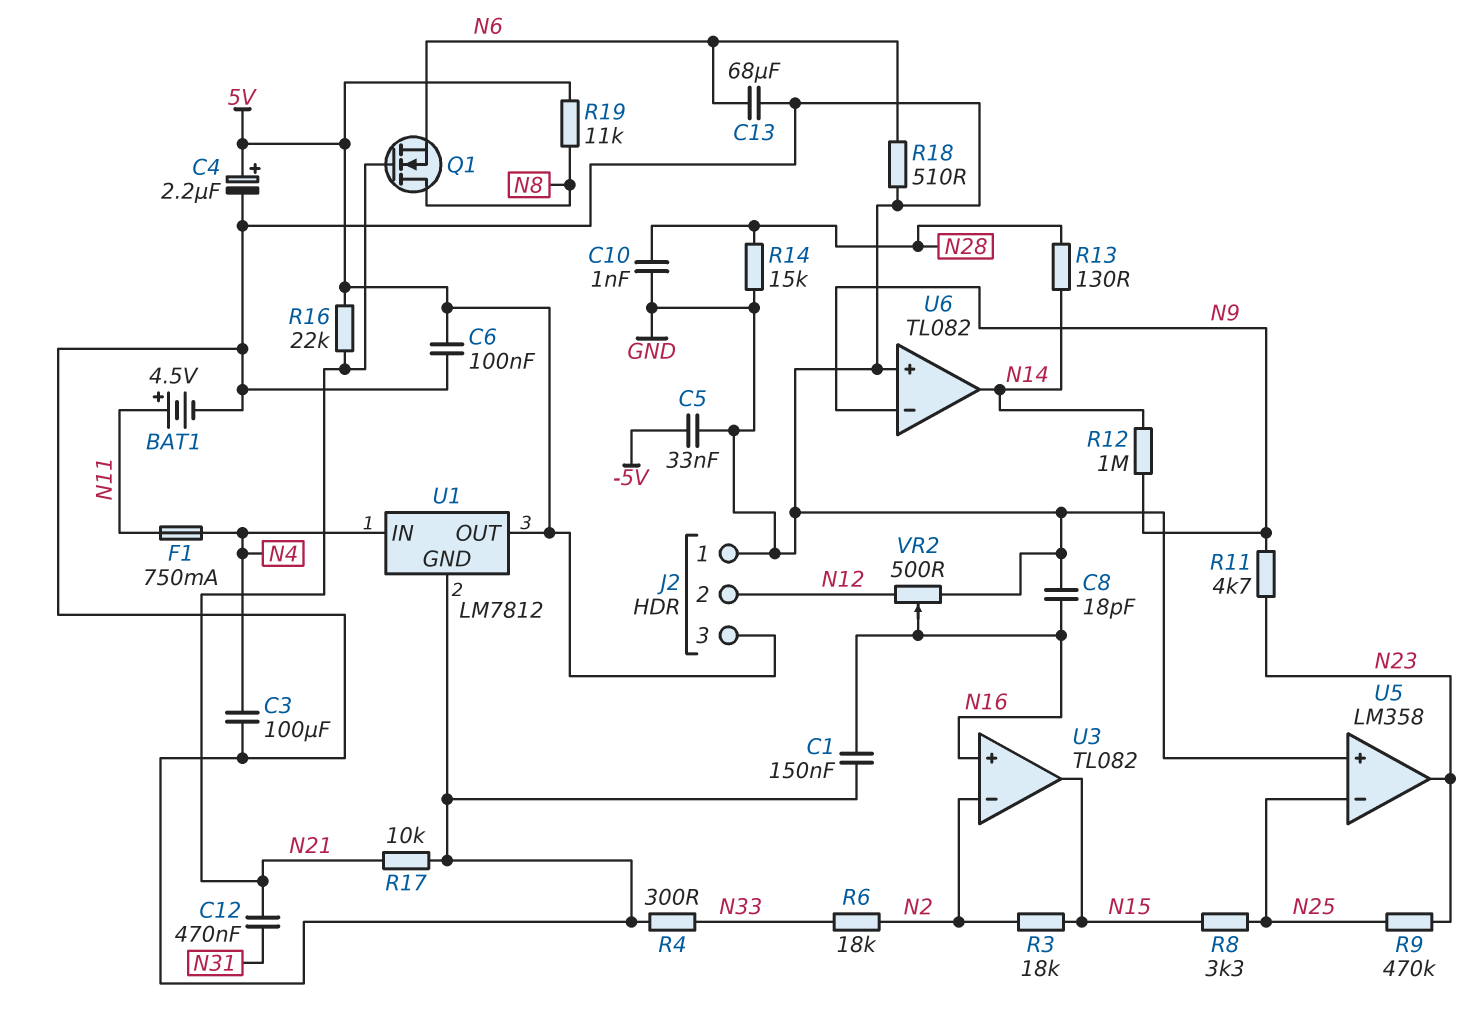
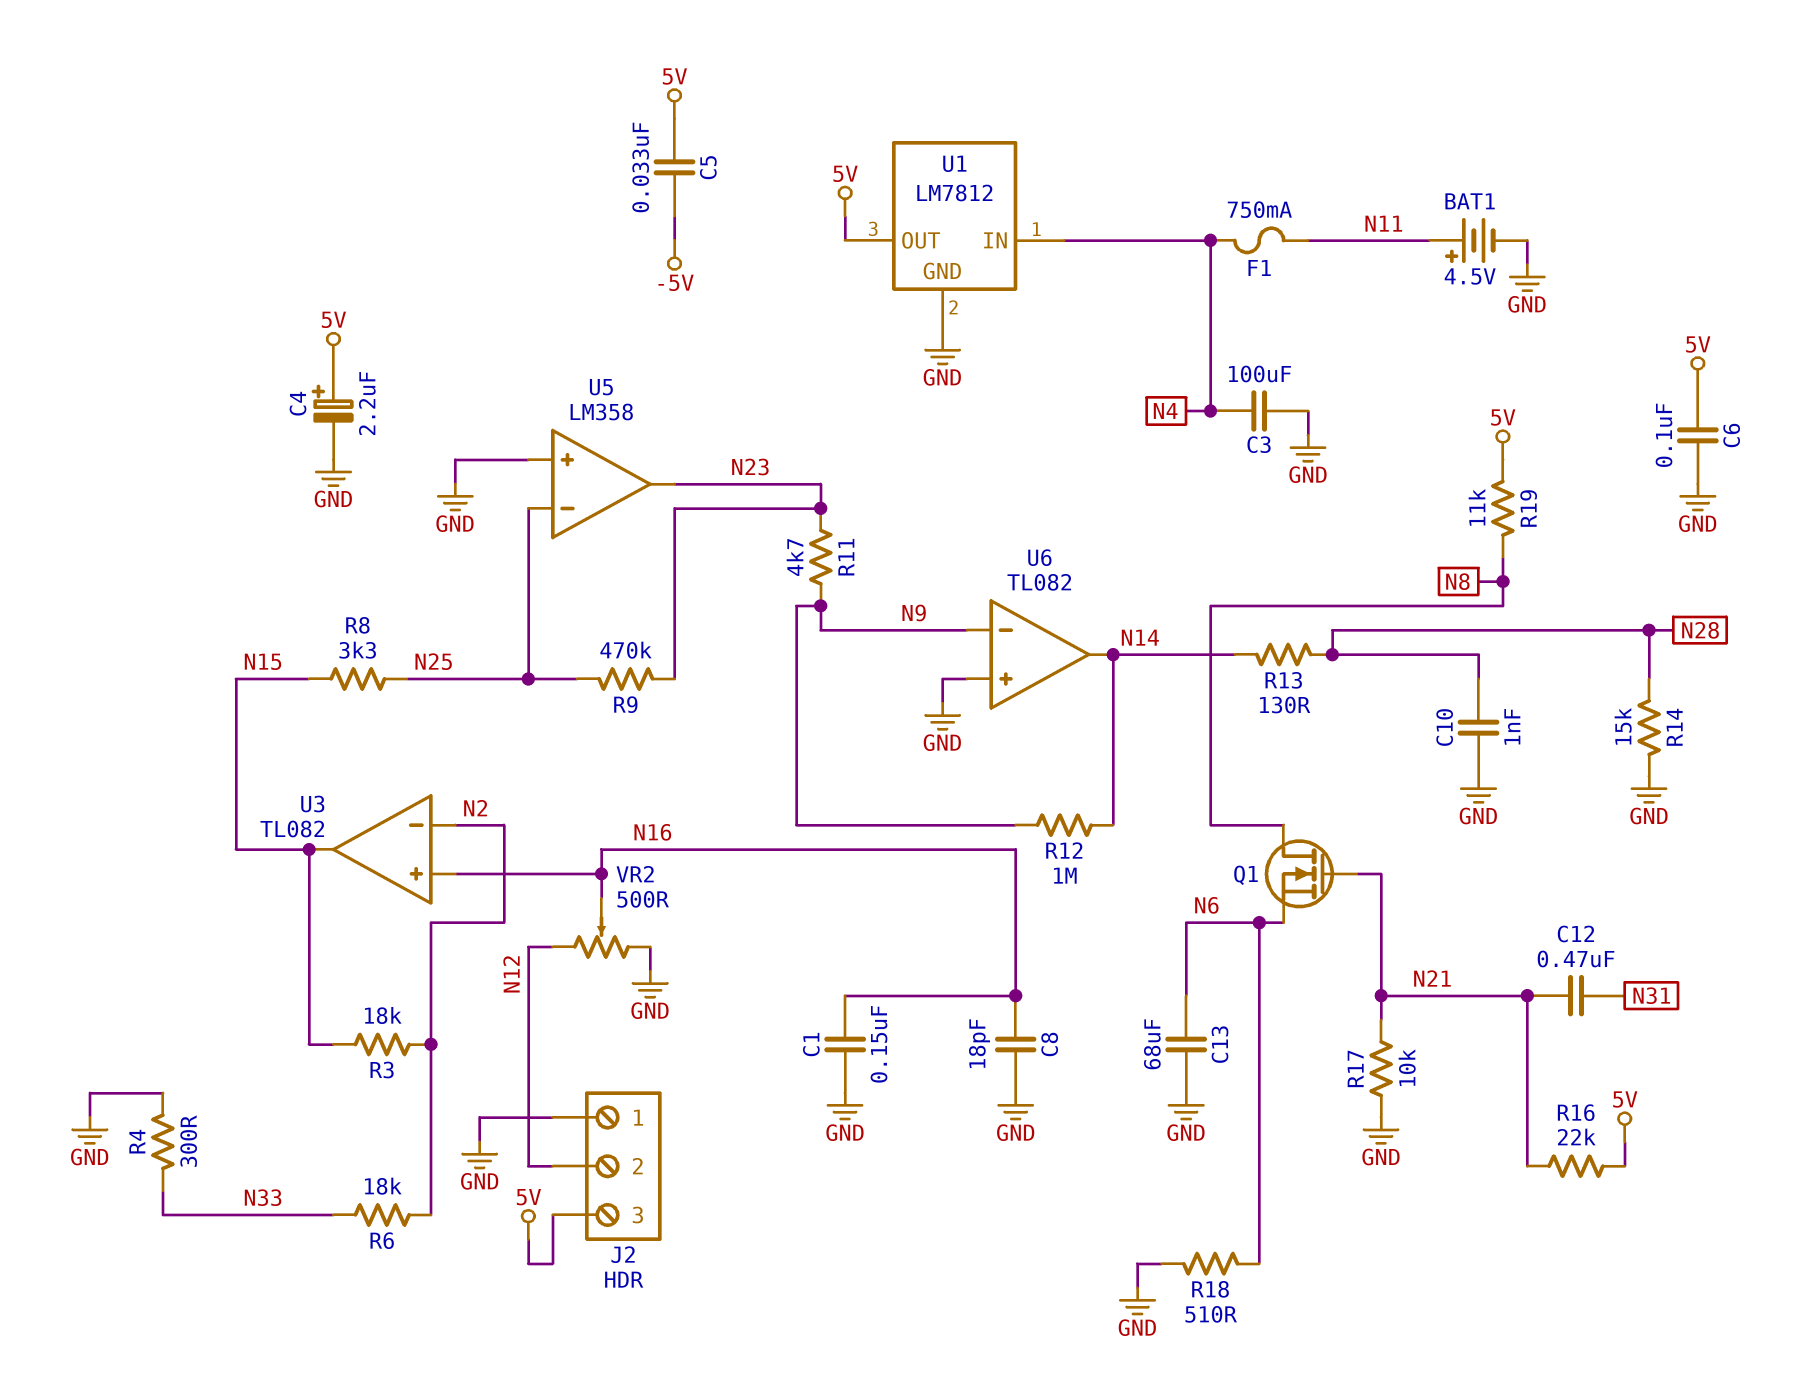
C5: 33nF (-5V, GND) -> 33nF (-5V, 5V)

